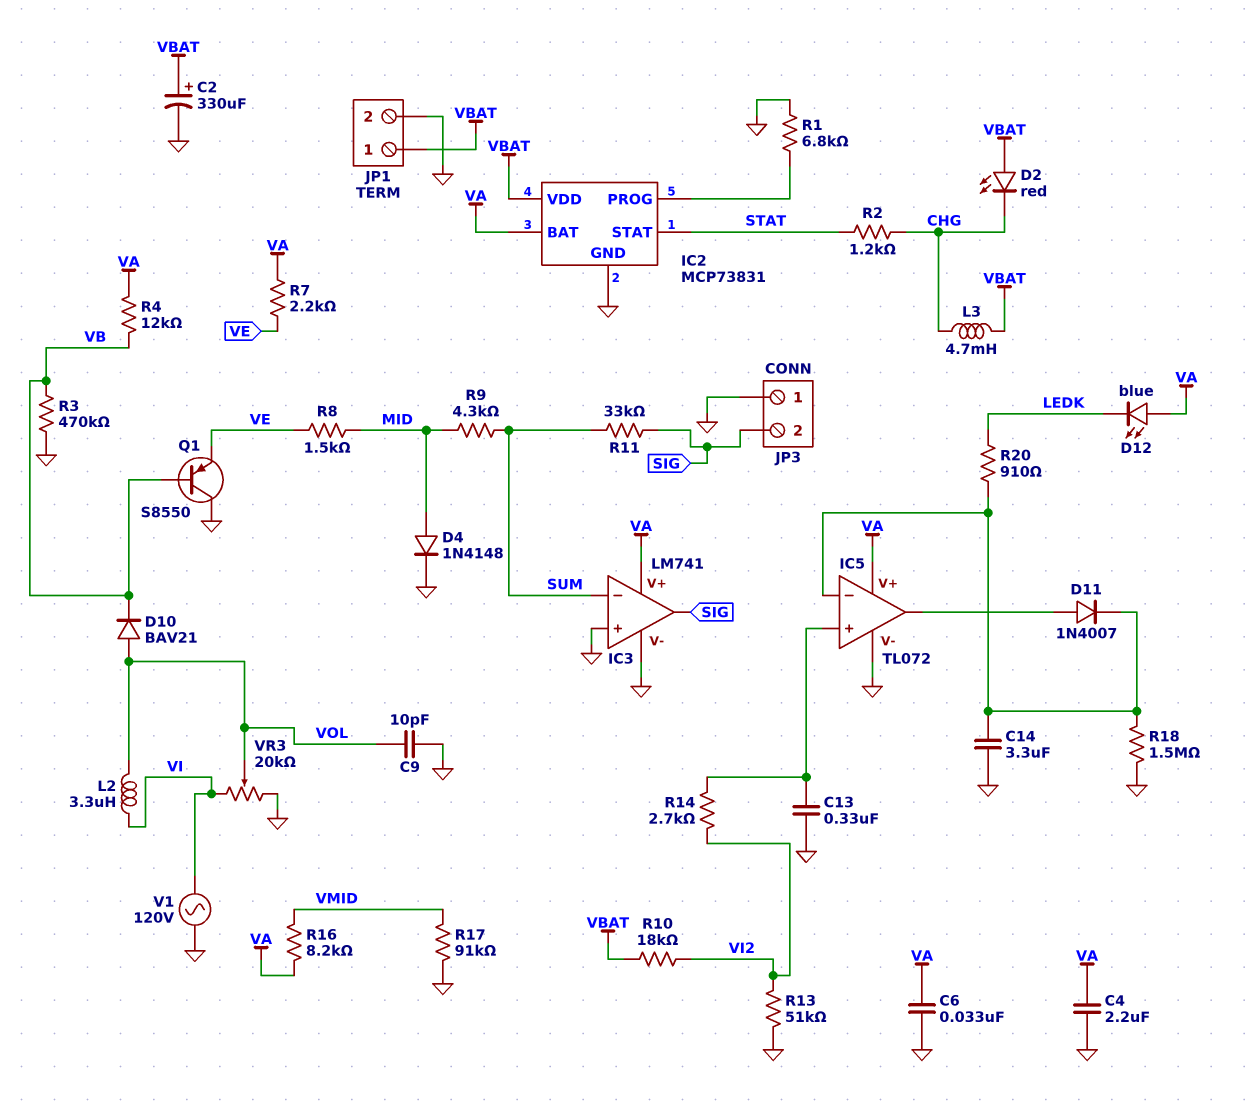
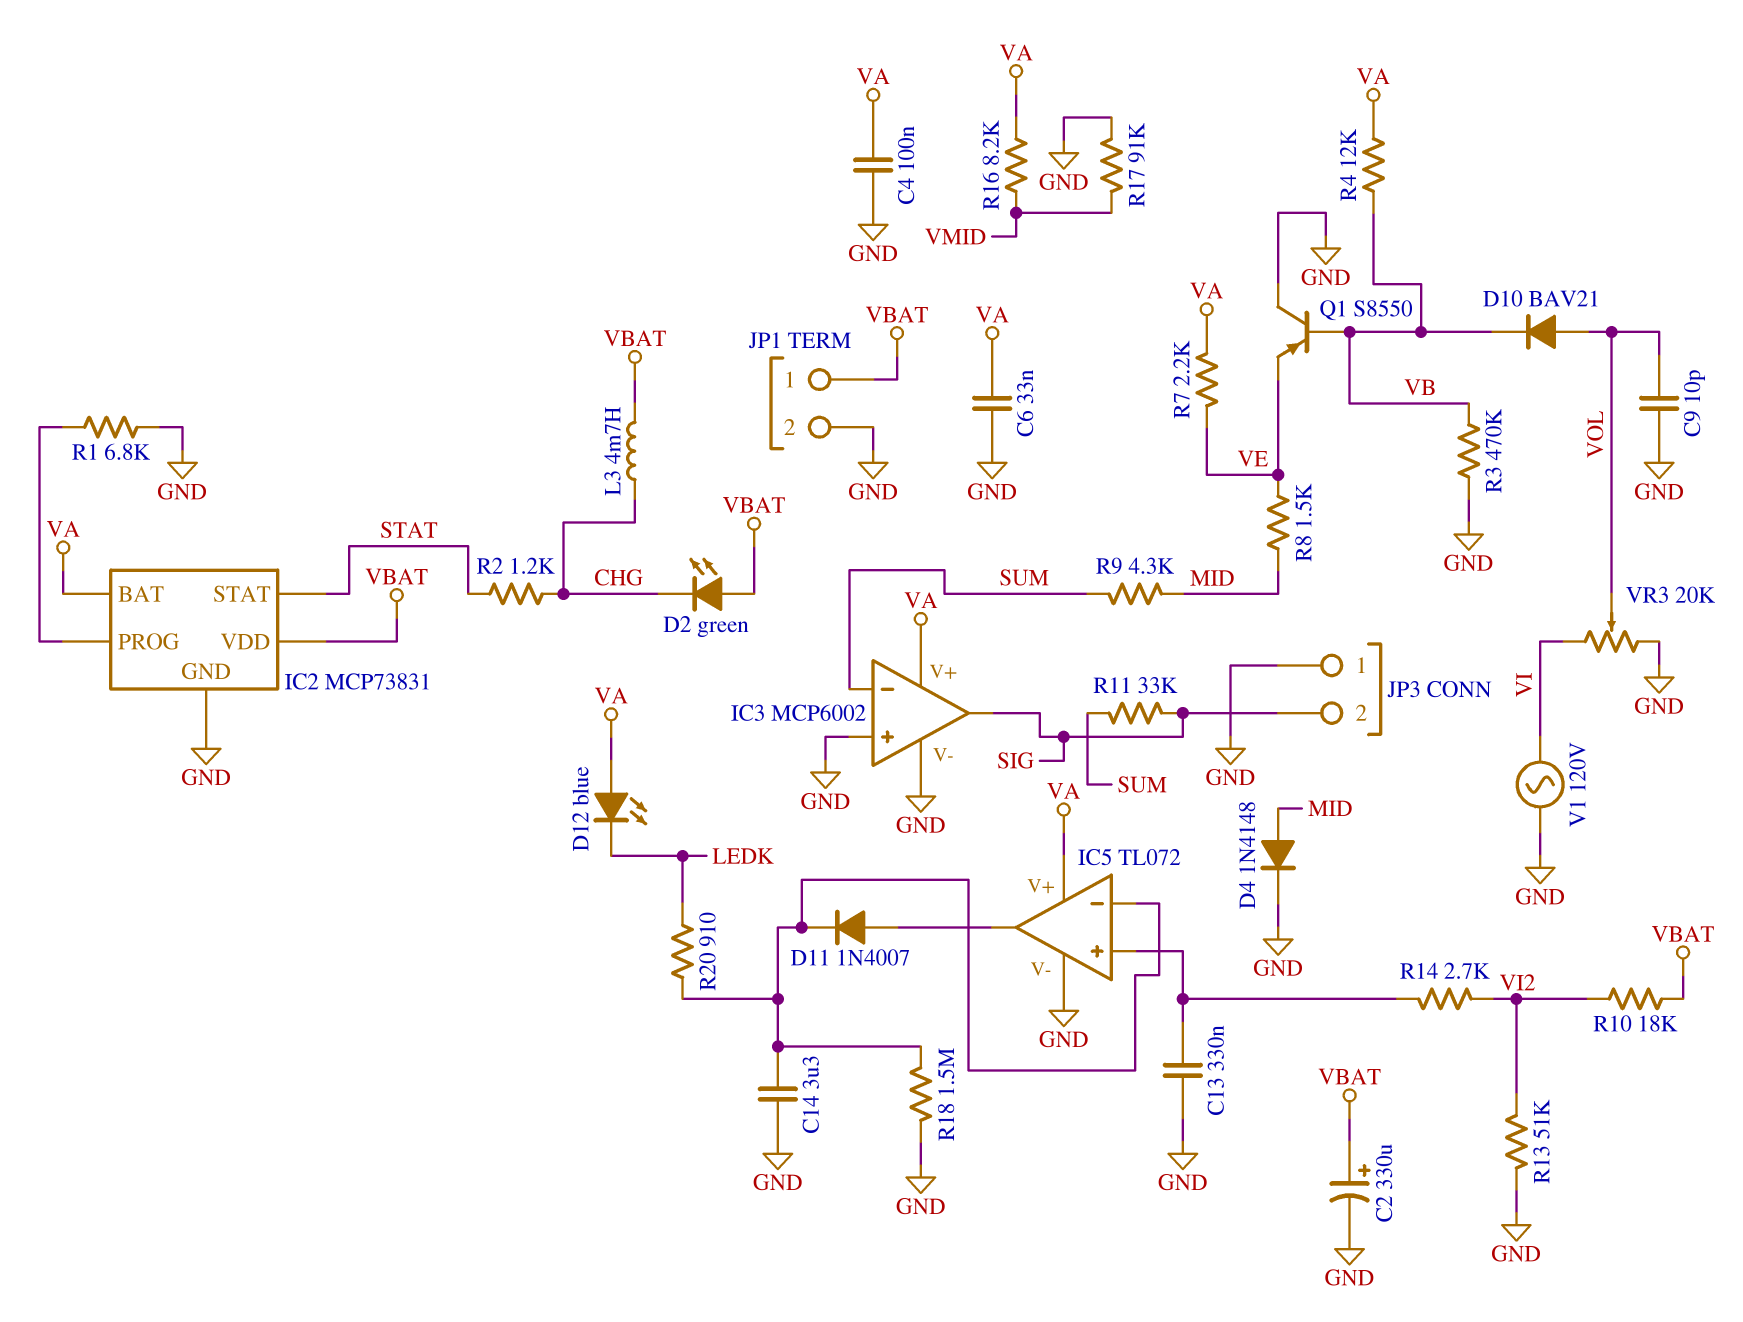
C4: 2.2uF (GND, VA) -> 100nF (GND, VA)
D2: LED red (A VBAT, K CHG) -> LED green (A VBAT, K CHG)
IC3: LM741 -> MCP6002
L2: 3.3uH (VI, VOL) -> none

